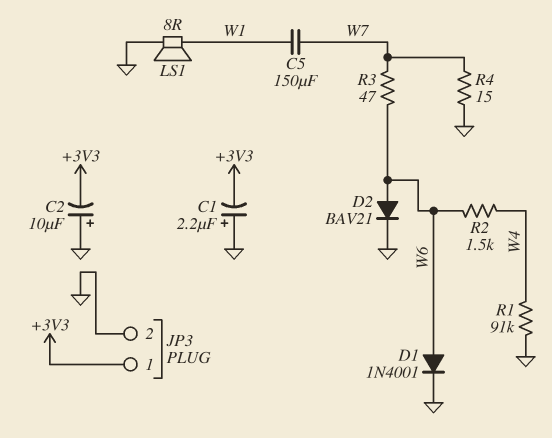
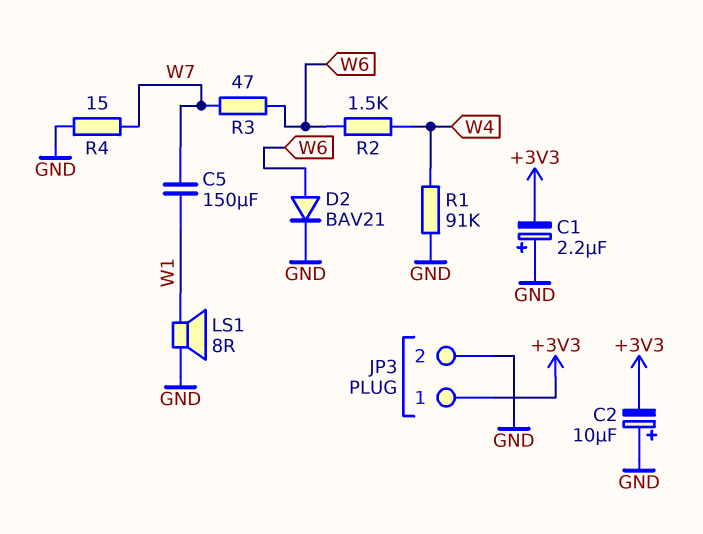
D1: diode 1N4001 (A W6, K GND) -> none

